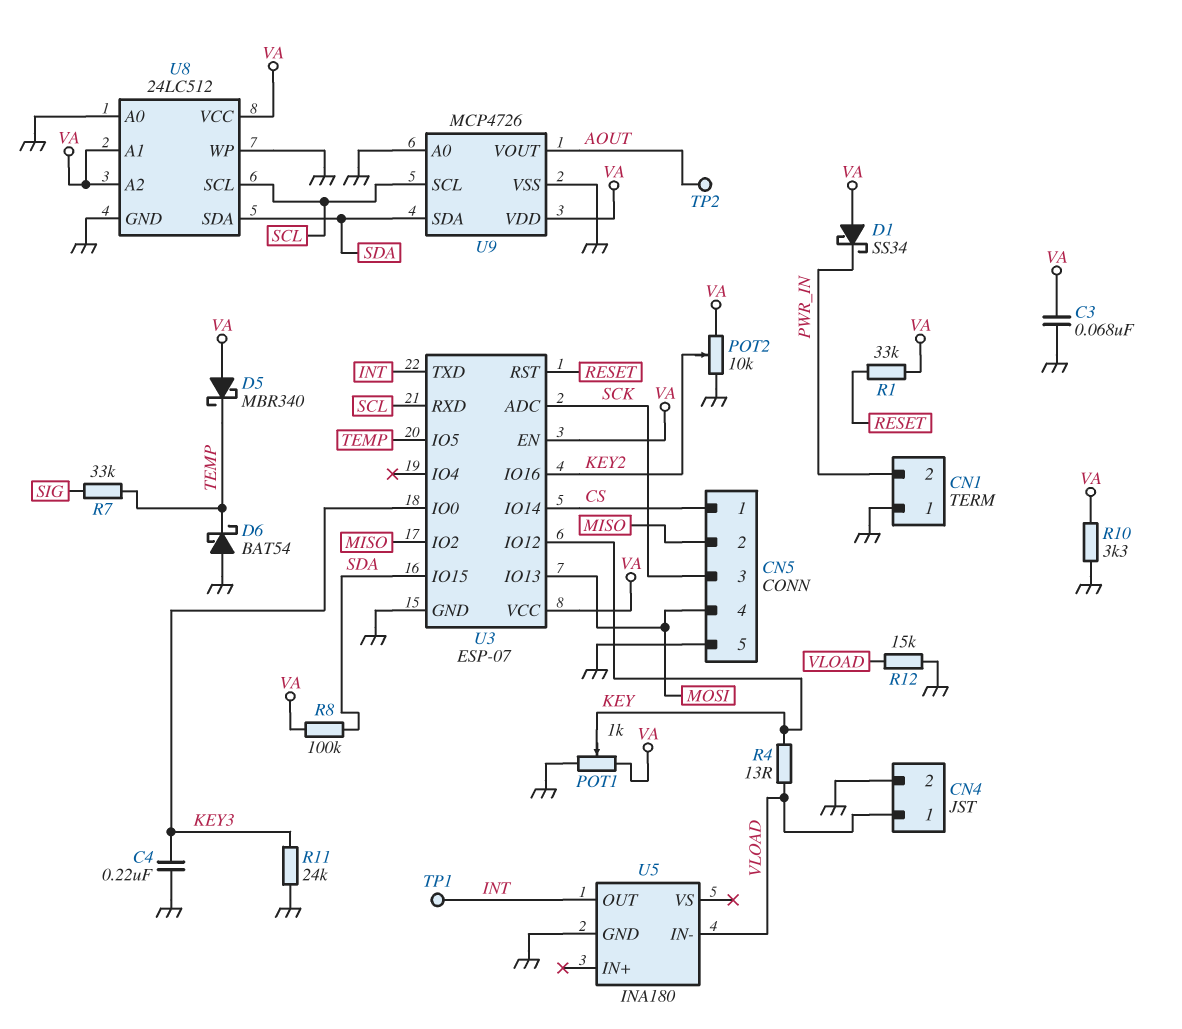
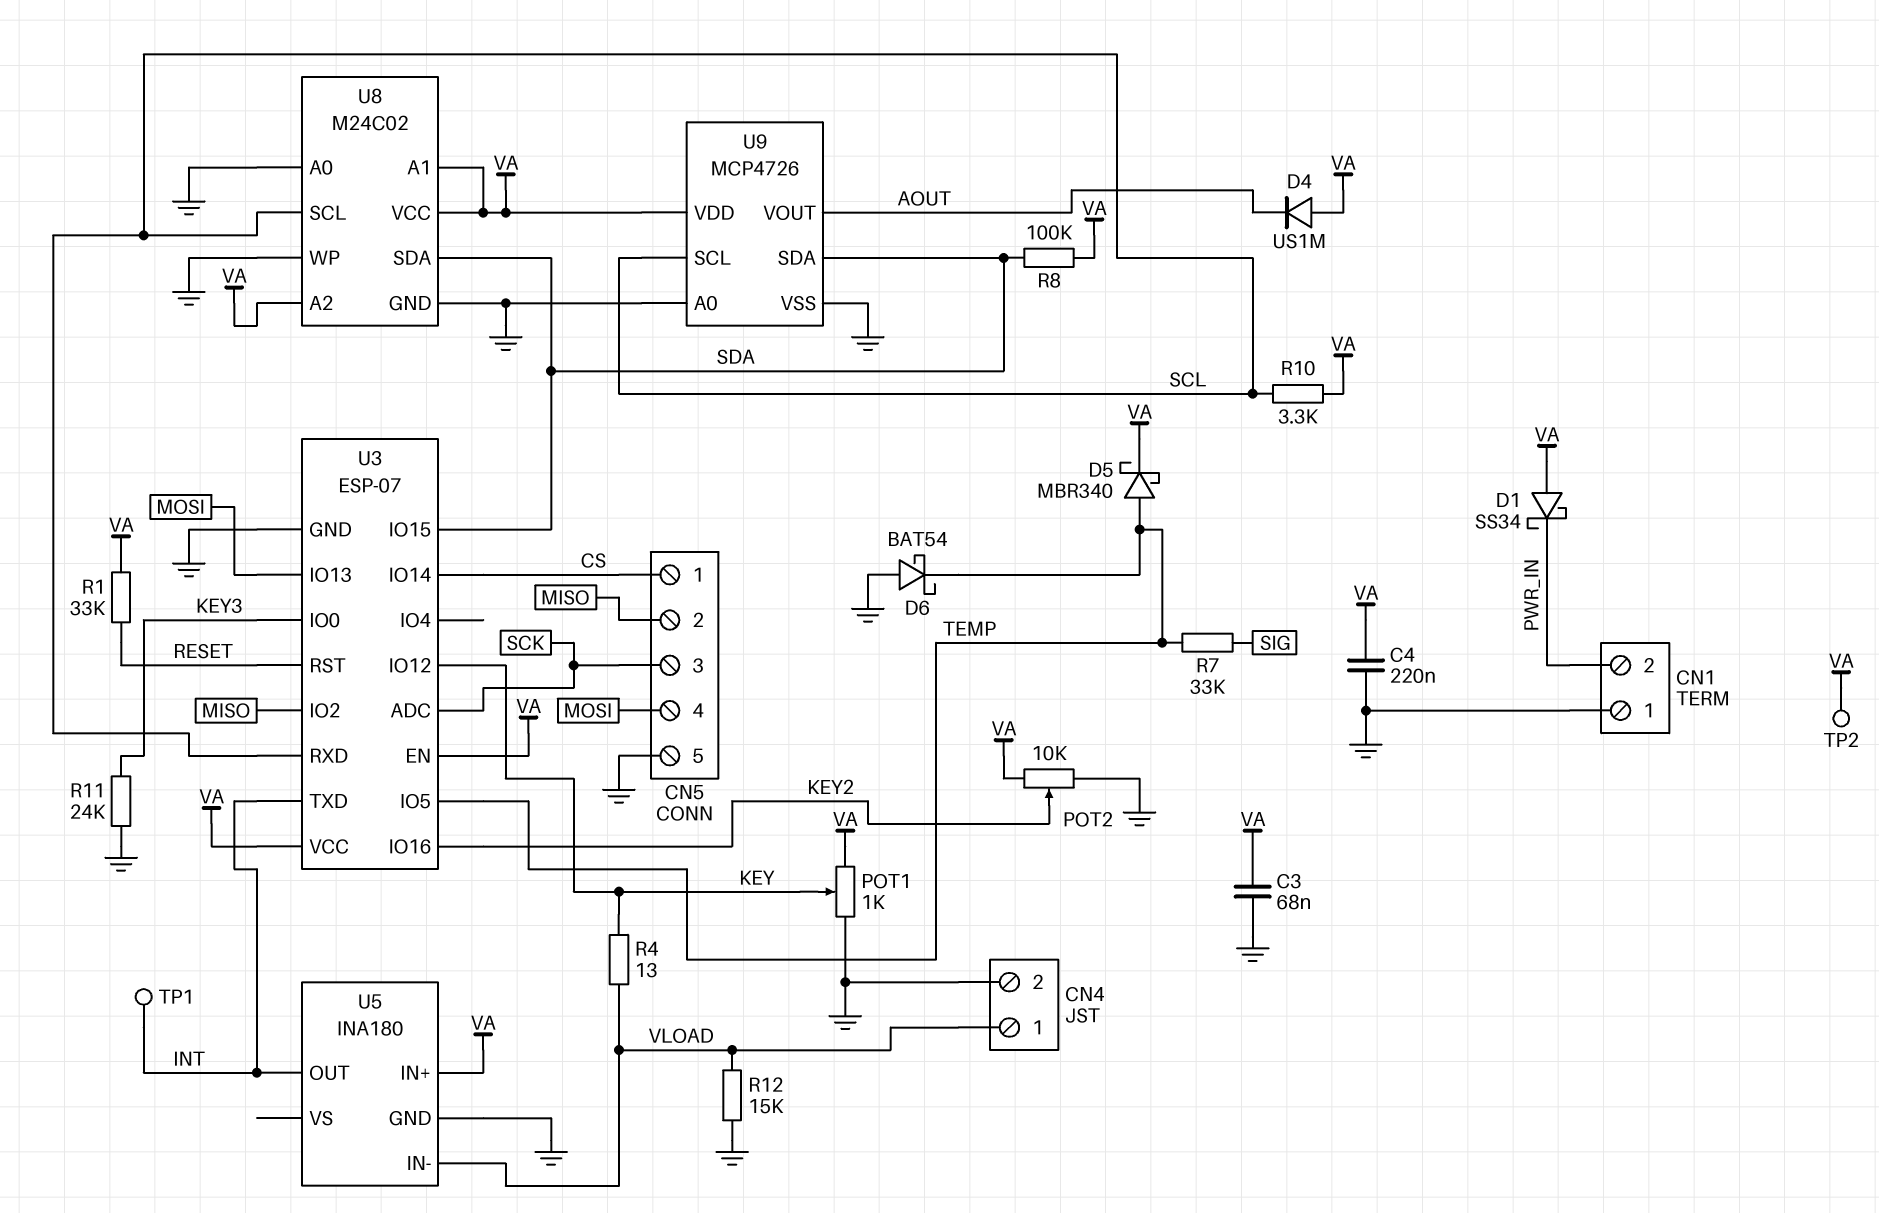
C4: 220nF (GND, KEY3) -> 220nF (GND, VA)
D4: none -> diode US1M (A VA, K AOUT)
D5: schottky MBR340 (A VA, K TEMP) -> schottky MBR340 (A TEMP, K VA)
R10: 3.3k (GND, VA) -> 3.3k (SCL, VA)
TP2: test point (AOUT) -> test point (VA)
U5 pin IN+: none -> VA
U8: 24LC512 -> M24C02

